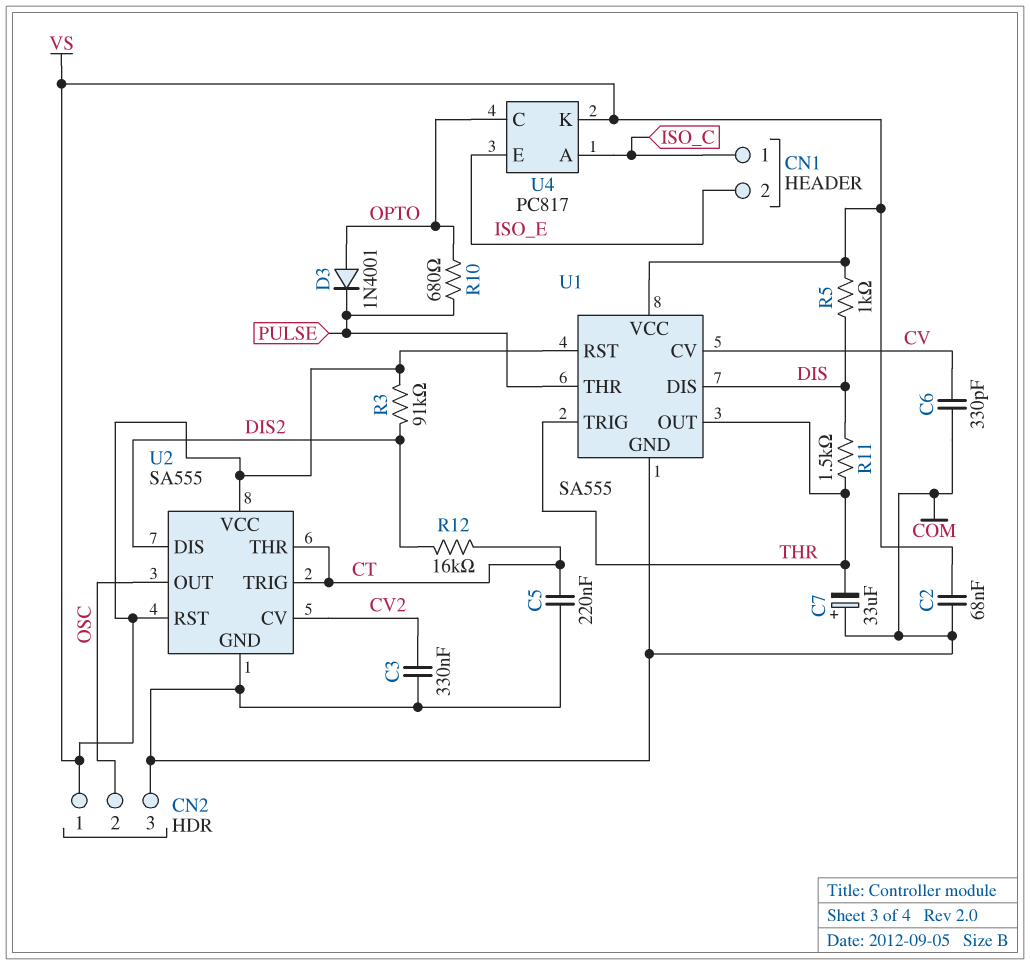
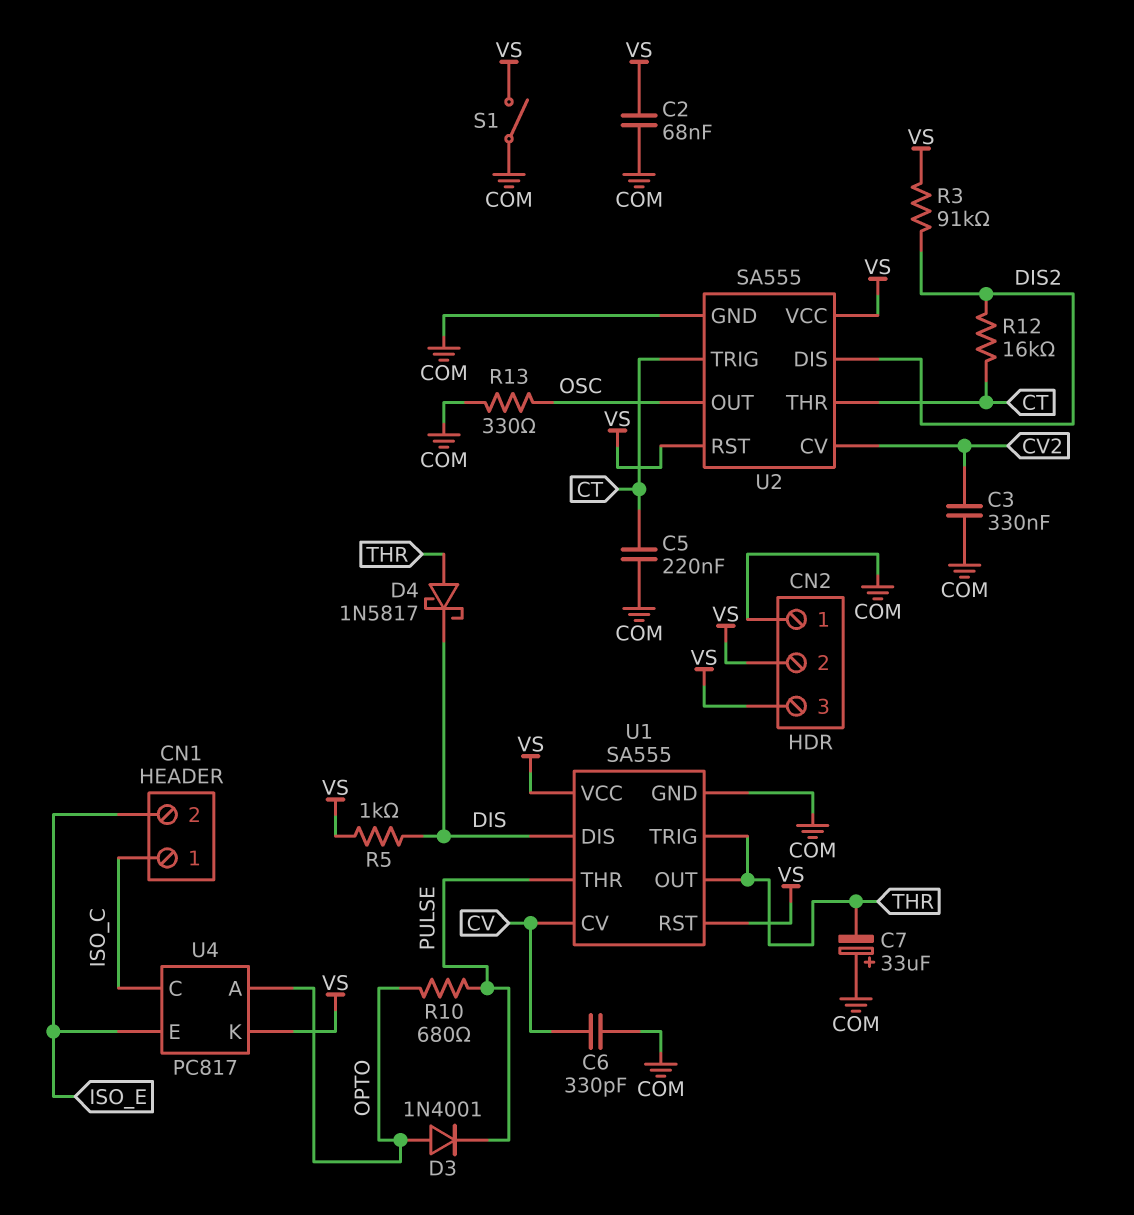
CN2 pin 1: VS -> COM
CN2 pin 2: OSC -> VS
CN2 pin 3: COM -> VS
D4: none -> schottky 1N5817 (A THR, K DIS)
R11: 1.5k (DIS, THR) -> none
R13: none -> 330 (COM, OSC)
S1: none -> switch (COM, VS)
U4 pin A: ISO_C -> OPTO
U4 pin C: OPTO -> ISO_C

